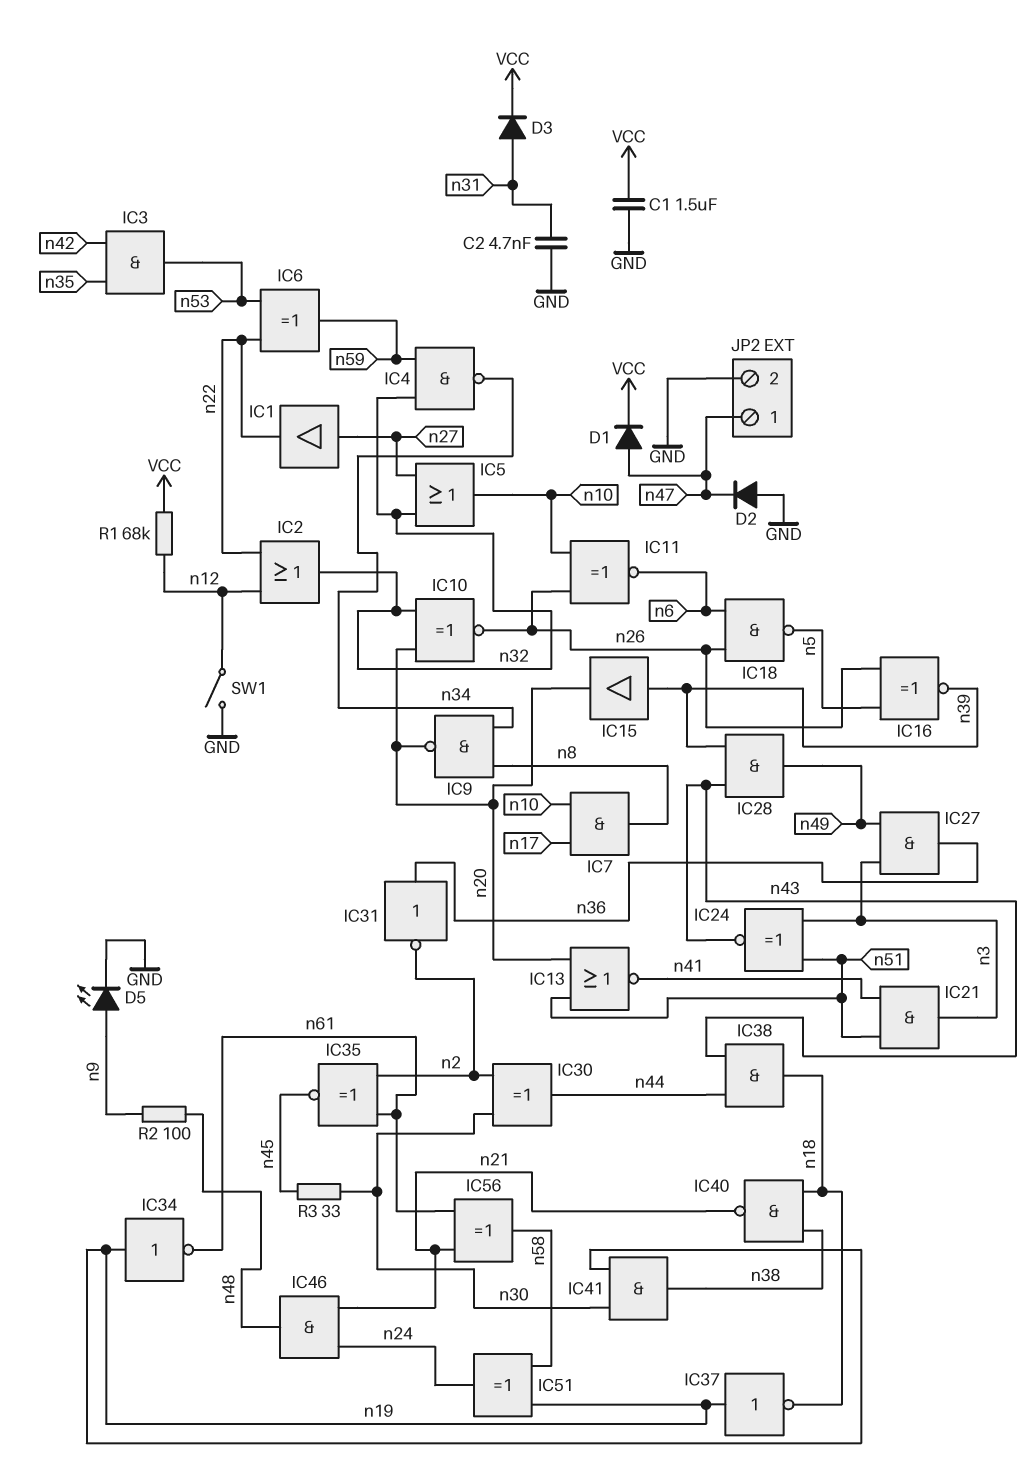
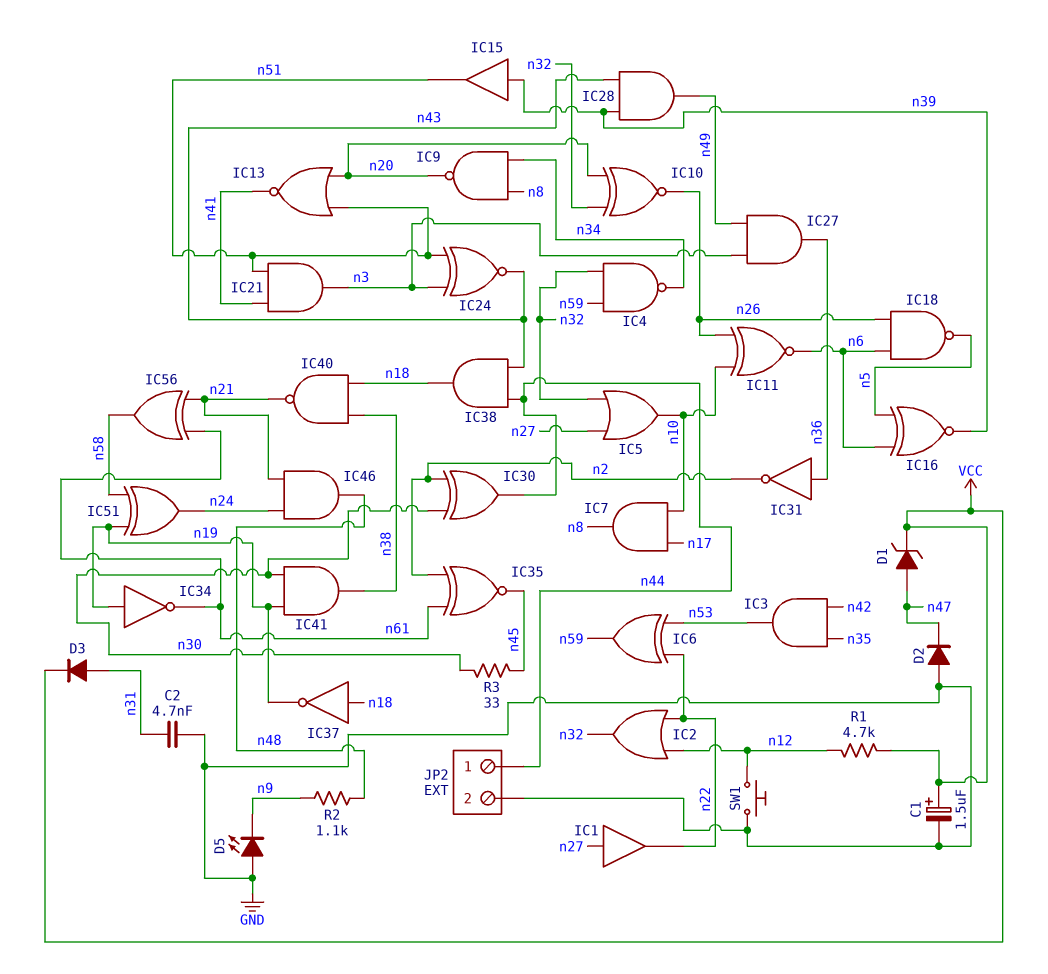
C1: 1.5uF (GND, VCC) -> 1.5uF (plus VCC, minus GND)
D1: diode (A n47, K VCC) -> zener (A n47, K VCC)
D5: LED (A n9, K GND) -> LED (A GND, K n9)
IC15: buffer (in n39, out n20) -> buffer (in n39, out n51)
IC16: XNOR (in n5, in n26, out n39) -> XNOR (in n5, in n6, out n39)
IC37: NOT (in n19, out n18) -> NOT (in n18, out n19)
JP2 pin 1: n47 -> n44
R1: 68k (VCC, n12) -> 4.7k (VCC, n12)
R2: 100 (n9, n48) -> 1.1k (n9, n48)
SW1: switch (GND, n12) -> button (GND, n12)

